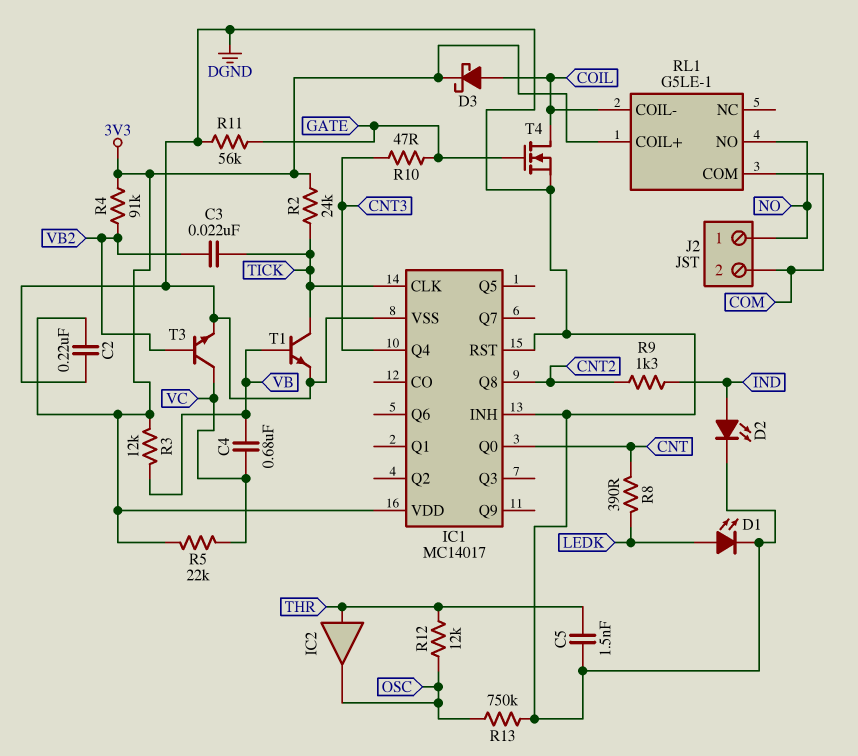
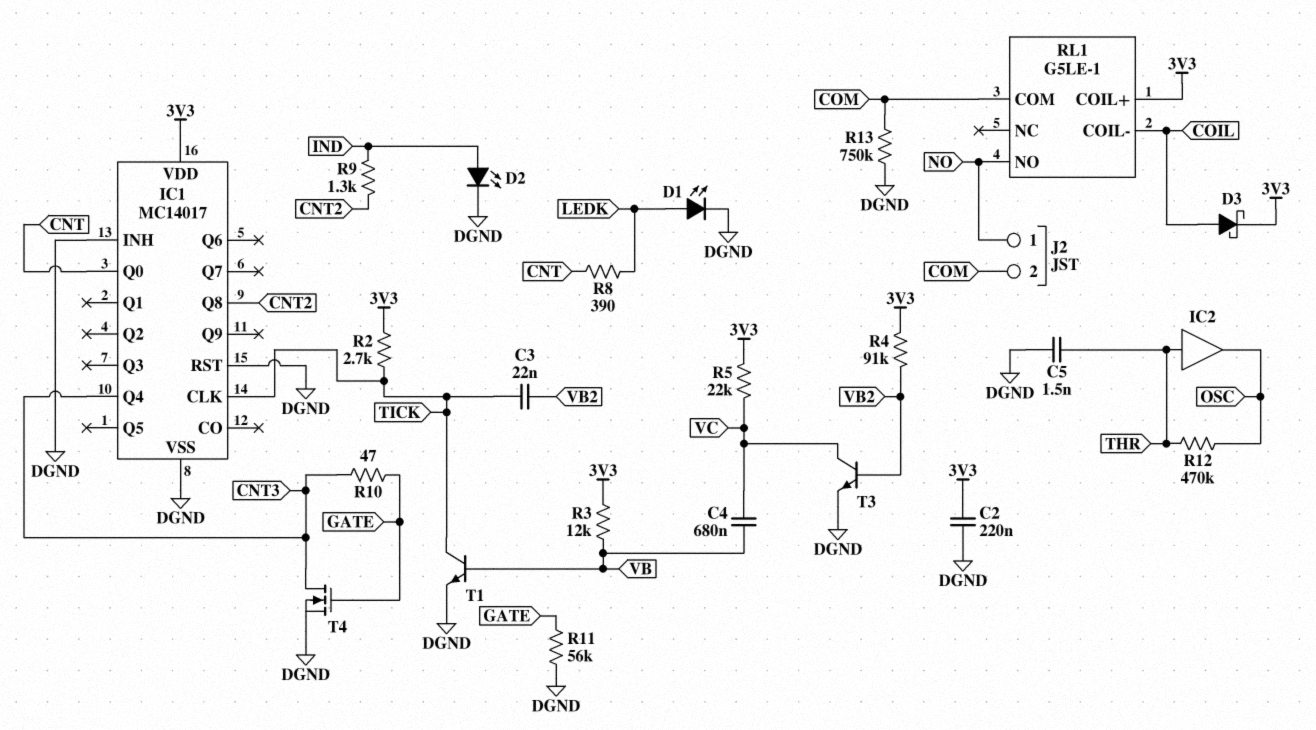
R2: 24k (3V3, TICK) -> 2.7k (3V3, TICK)
R12: 12k (OSC, THR) -> 470k (OSC, THR)
R13: 750k (DGND, OSC) -> 750k (COM, DGND)
T4: NMOS (G GATE, D COIL, S DGND) -> NMOS (G GATE, D CNT3, S DGND)

